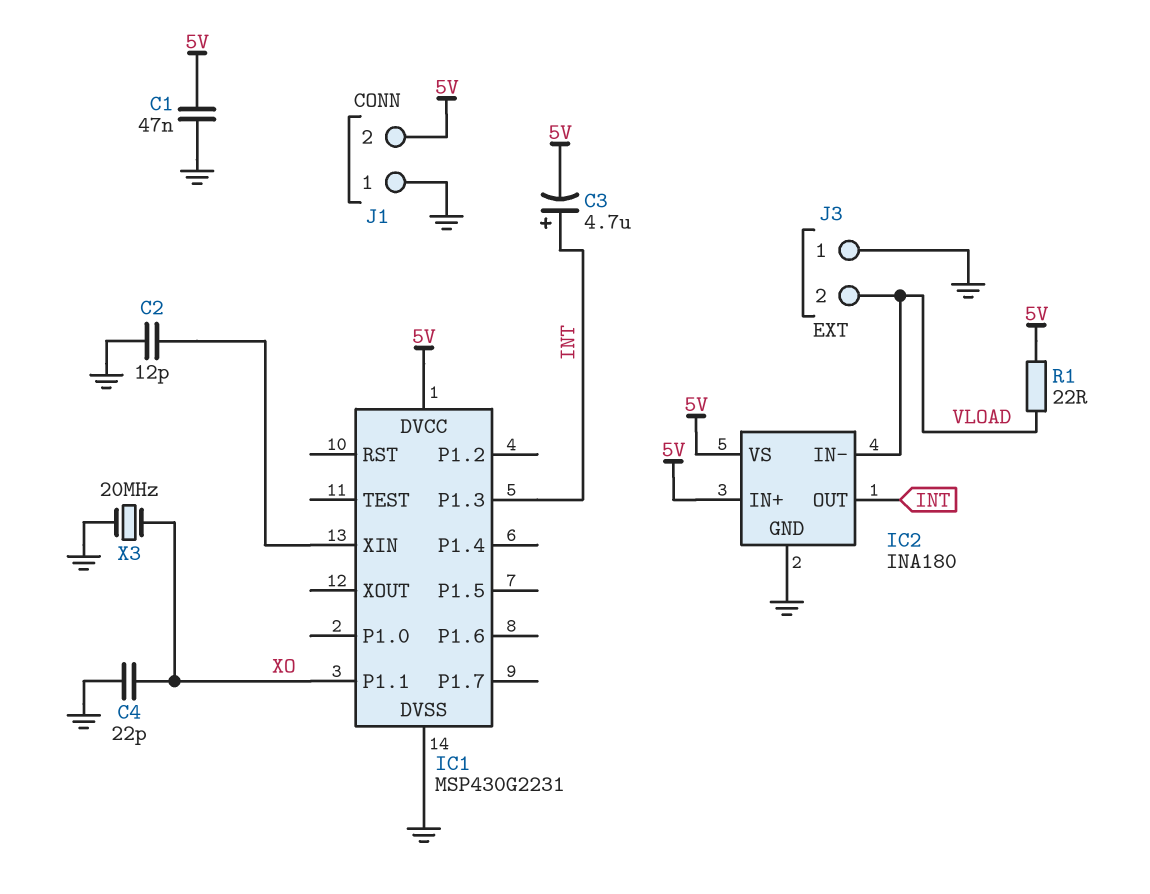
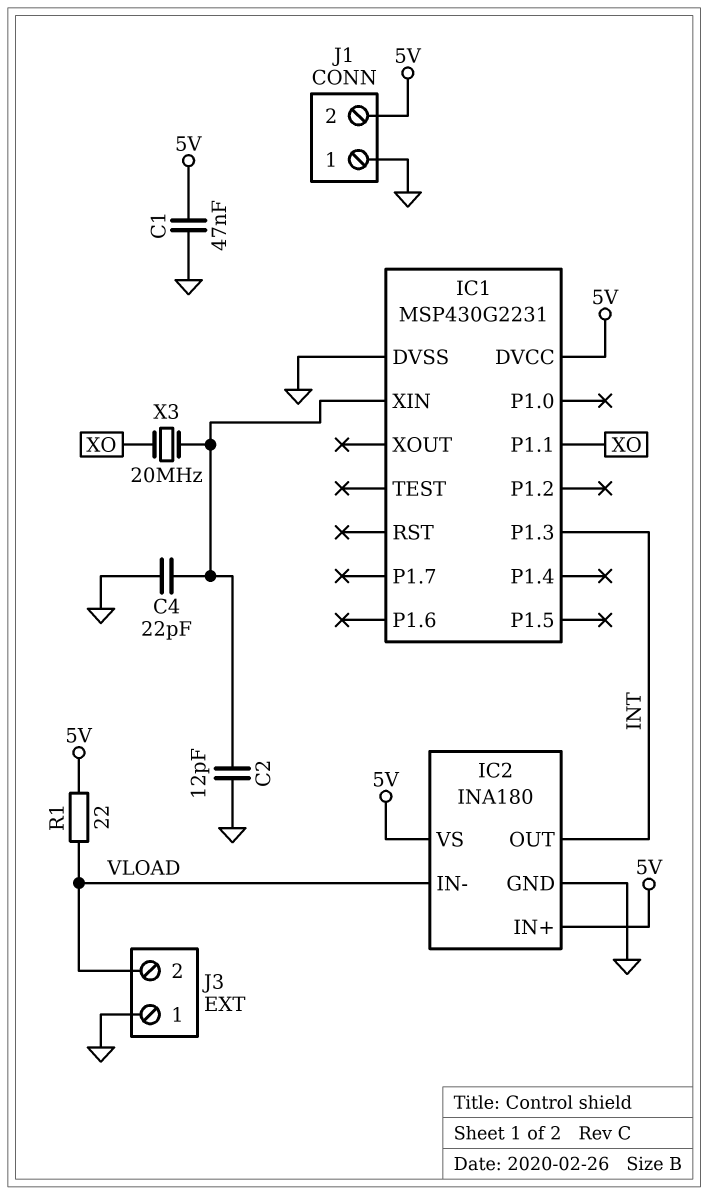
C3: 4.7uF (plus INT, minus 5V) -> none
C4: 22pF (GND, XO) -> 22pF (GND, IC1/XIN)
X3: 20MHz (GND, XO) -> 20MHz (IC1/XIN, XO)

